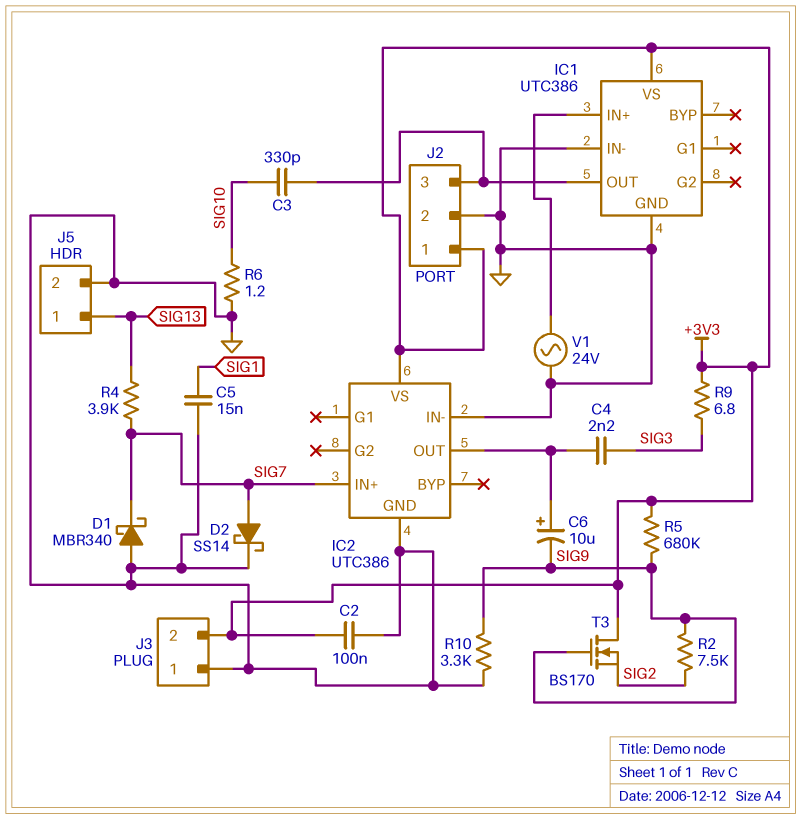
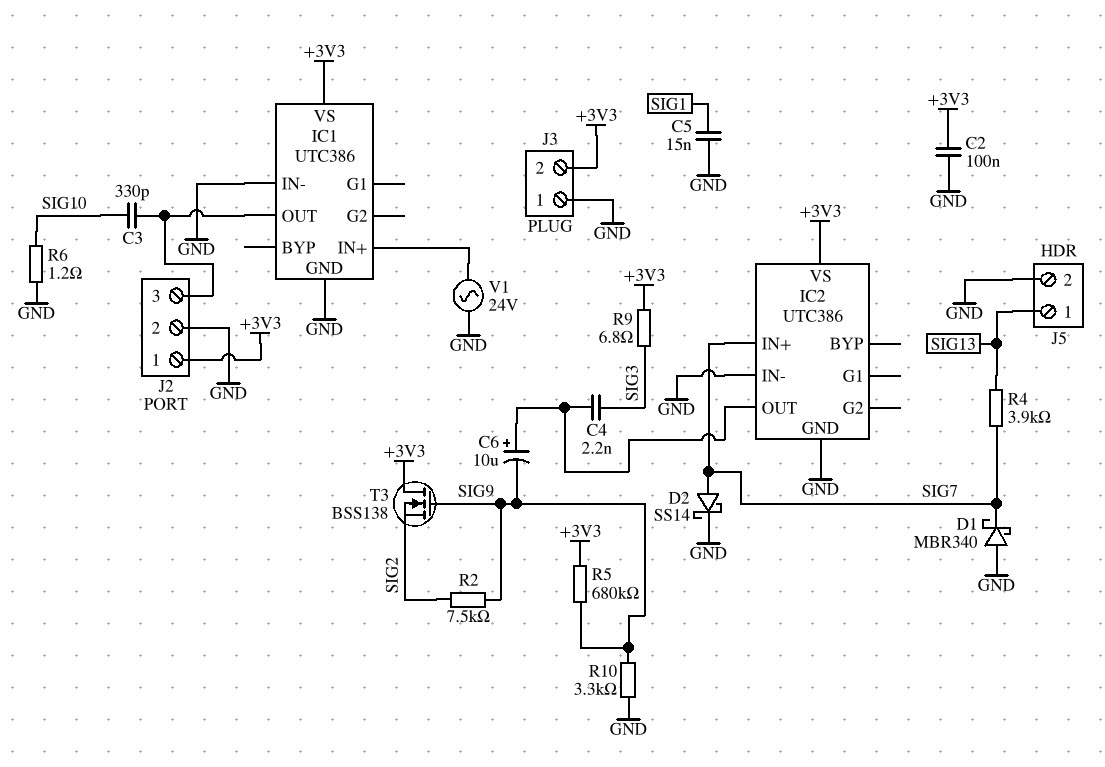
T3: NMOS BS170 (G SIG9, D +3V3, S SIG2) -> NMOS BSS138 (G SIG9, D +3V3, S SIG2)

